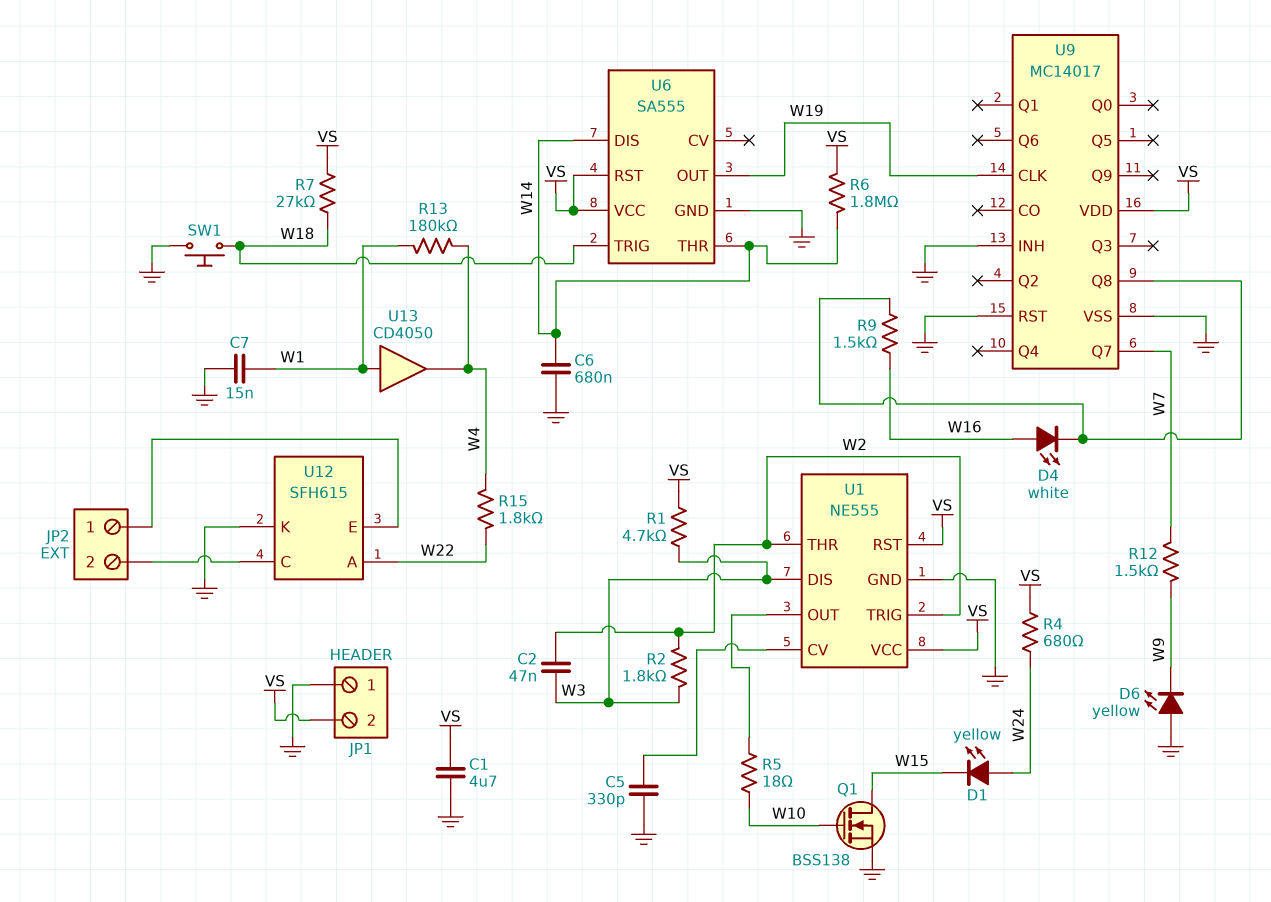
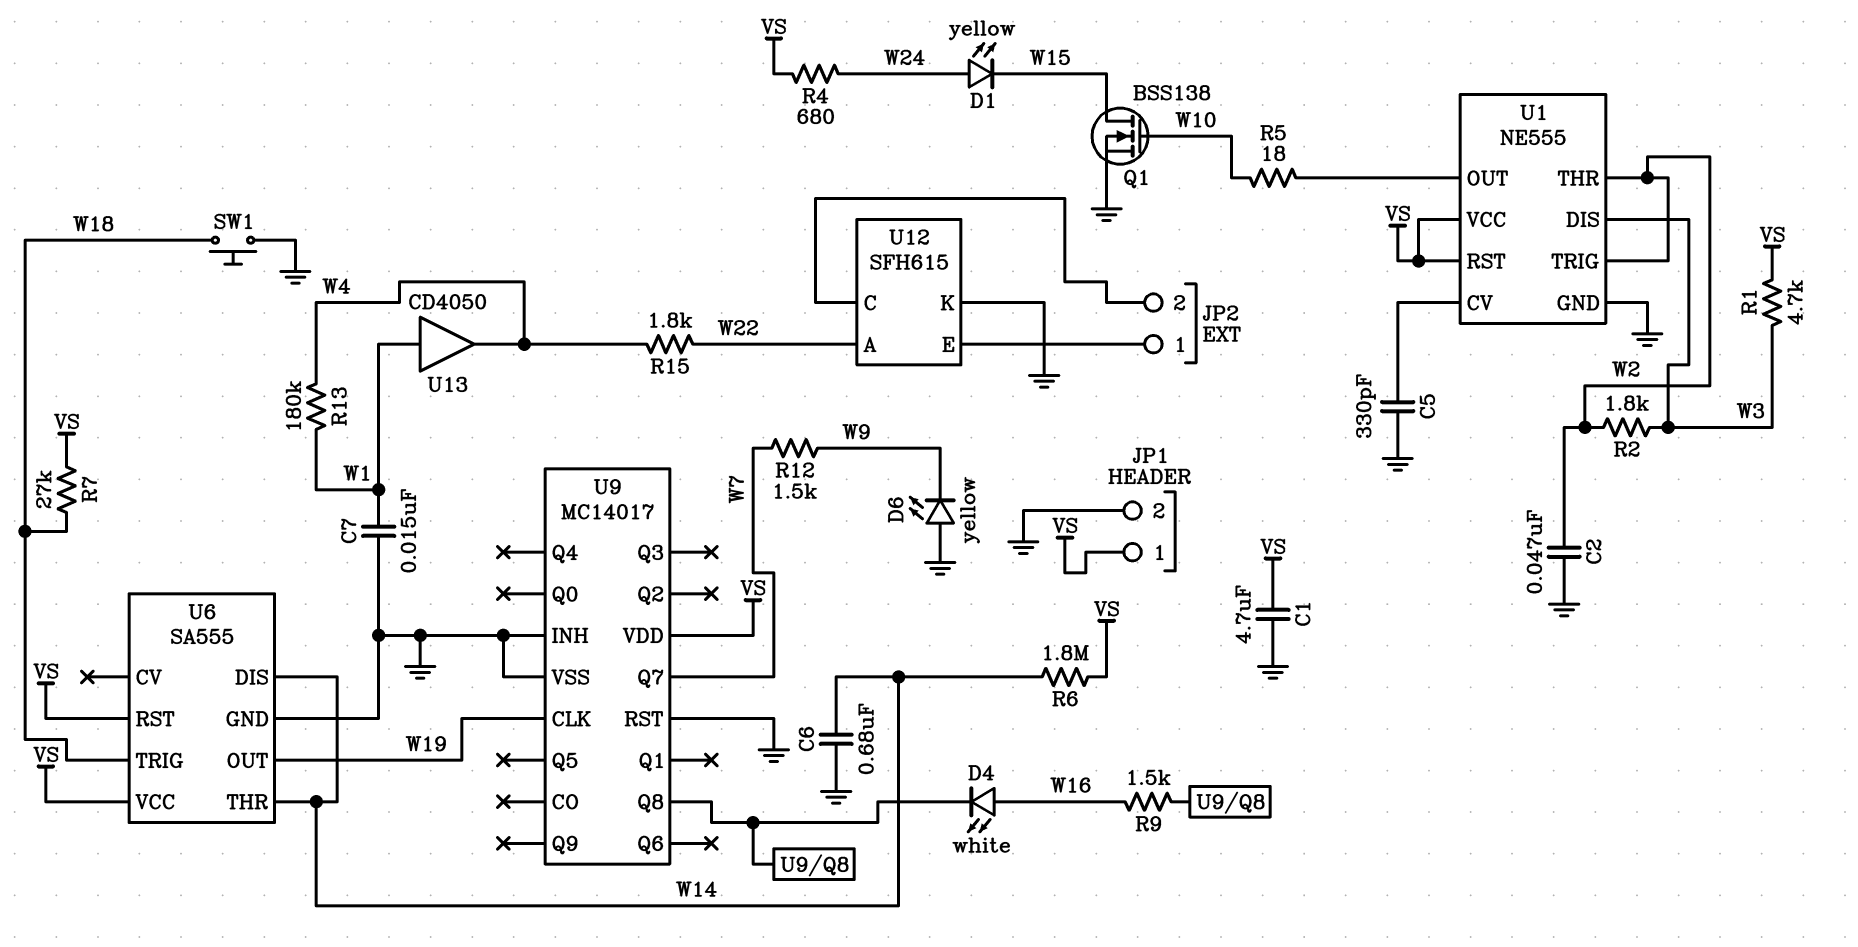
C2: 47nF (W2, W3) -> 47nF (GND, W2)
JP1 pin 1: GND -> VS
JP1 pin 2: VS -> GND

